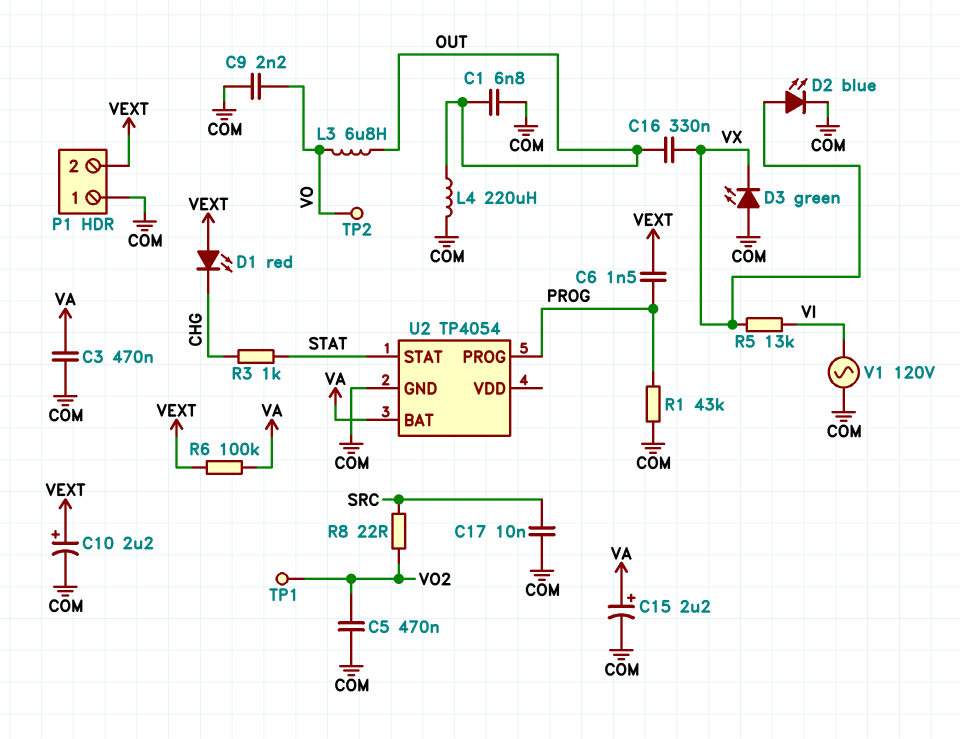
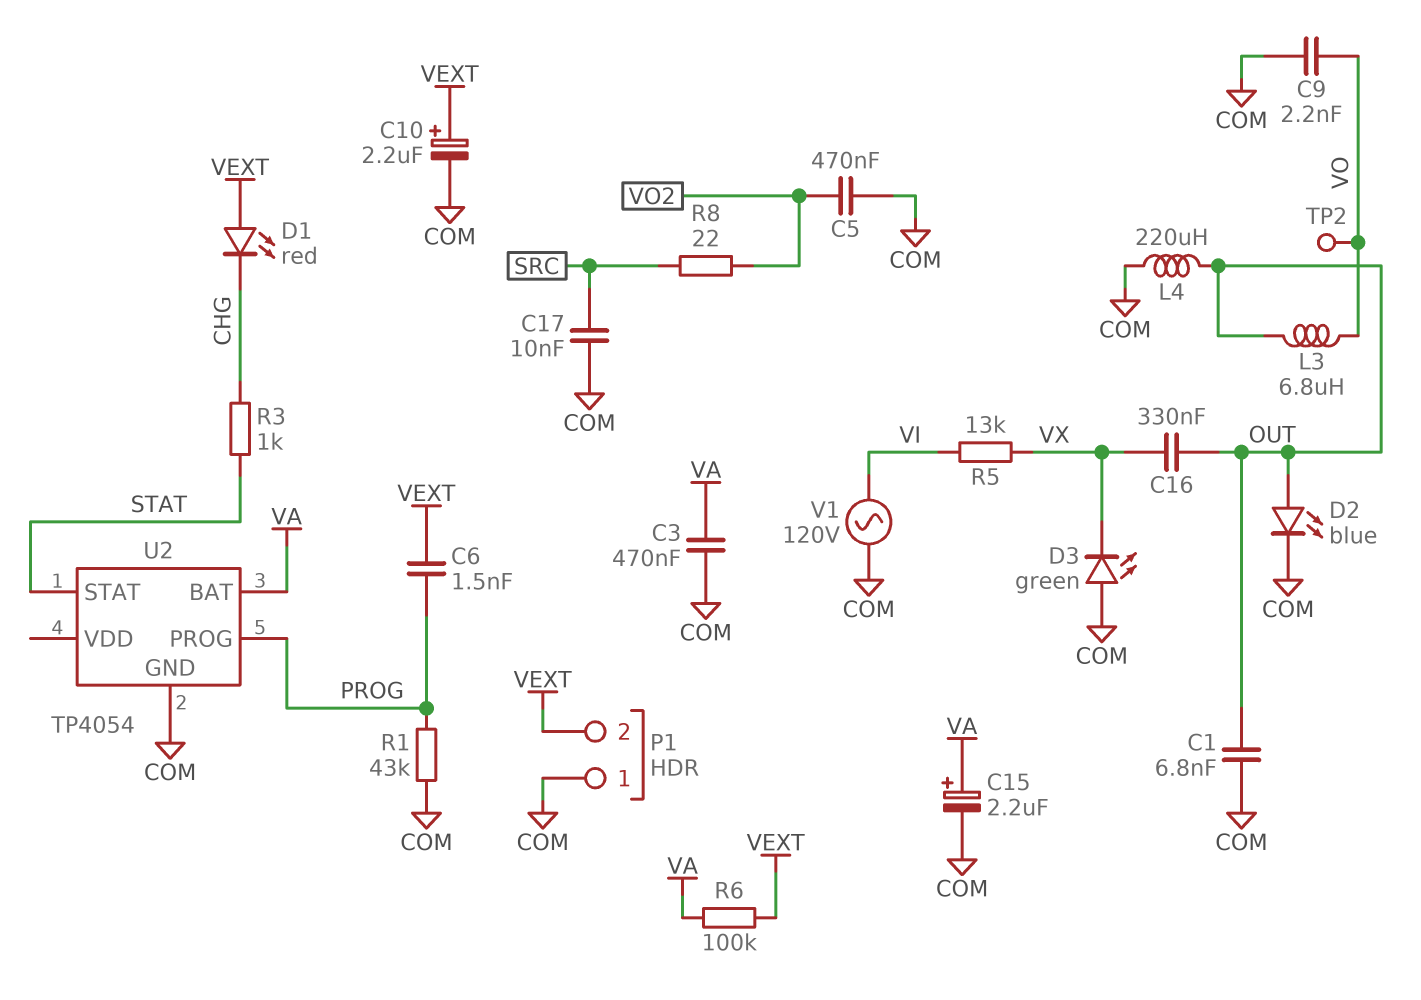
D2: LED blue (A VX, K COM) -> LED blue (A OUT, K COM)
TP1: test point (VO2) -> none

